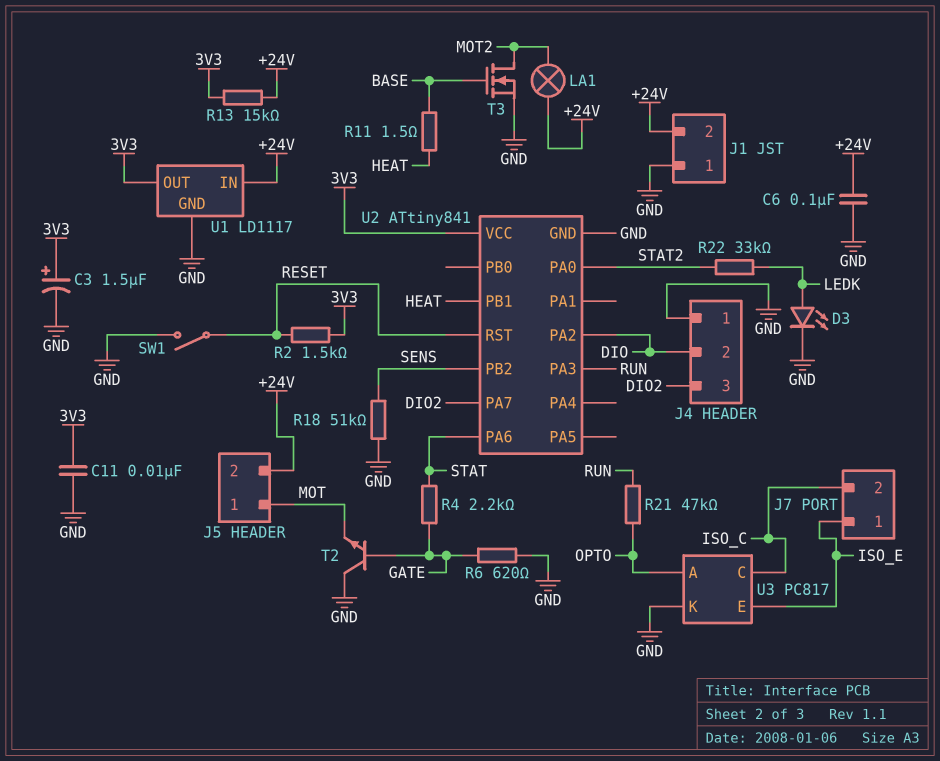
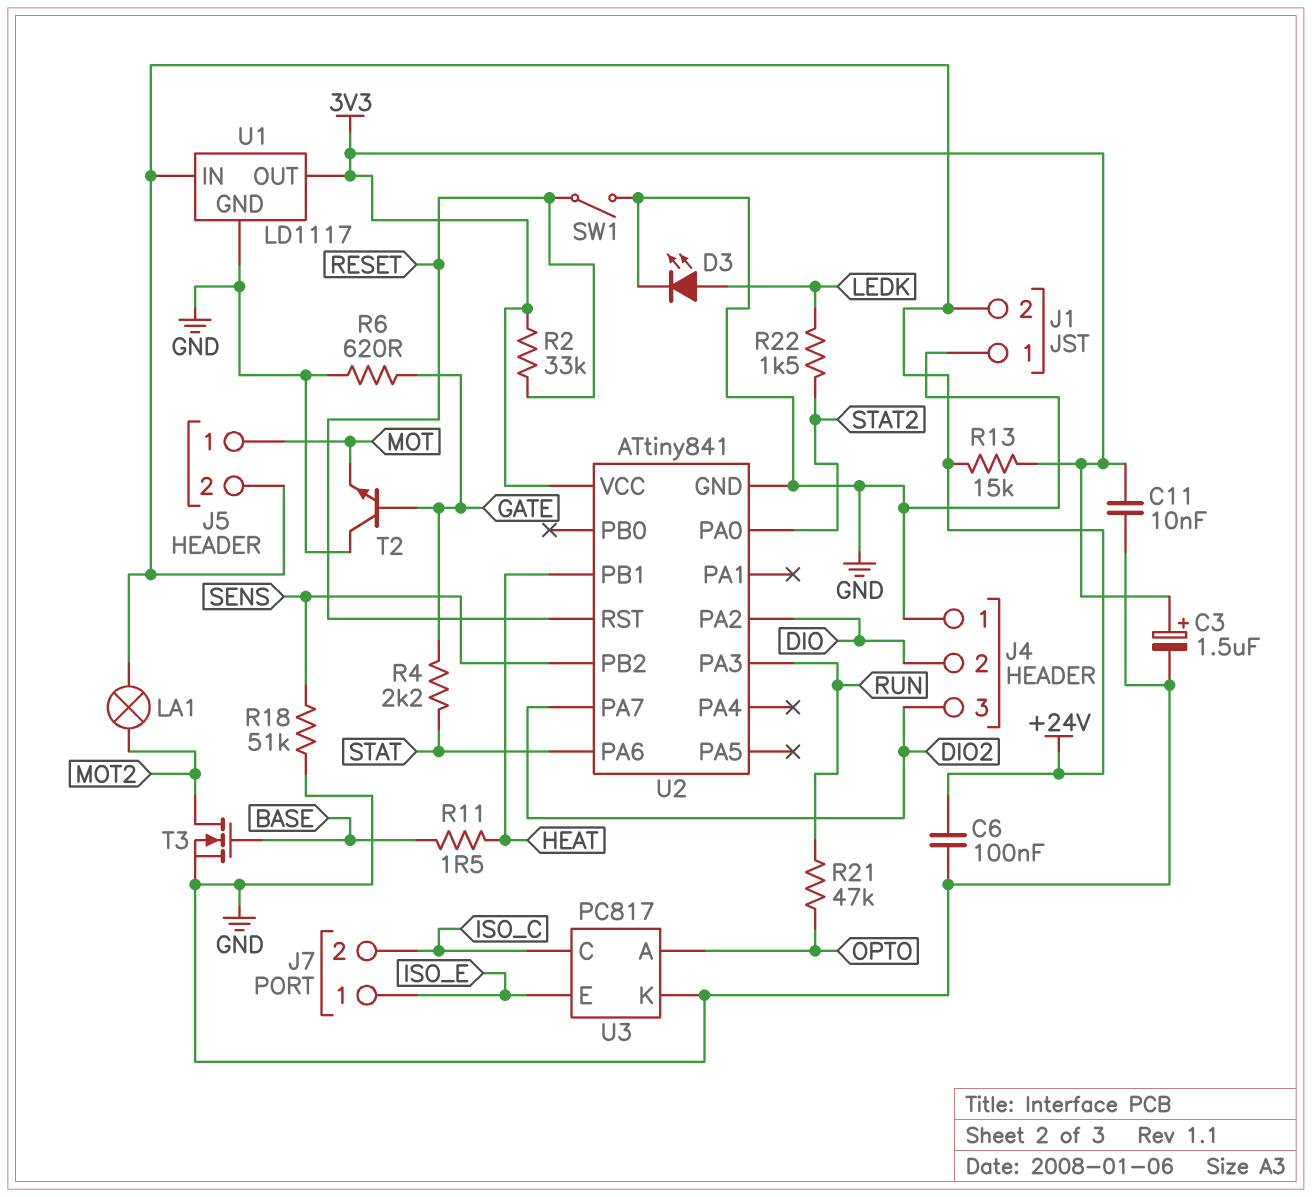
R2: 1.5k (3V3, RESET) -> 33k (3V3, RESET)
R22: 33k (LEDK, STAT2) -> 1.5k (LEDK, STAT2)

